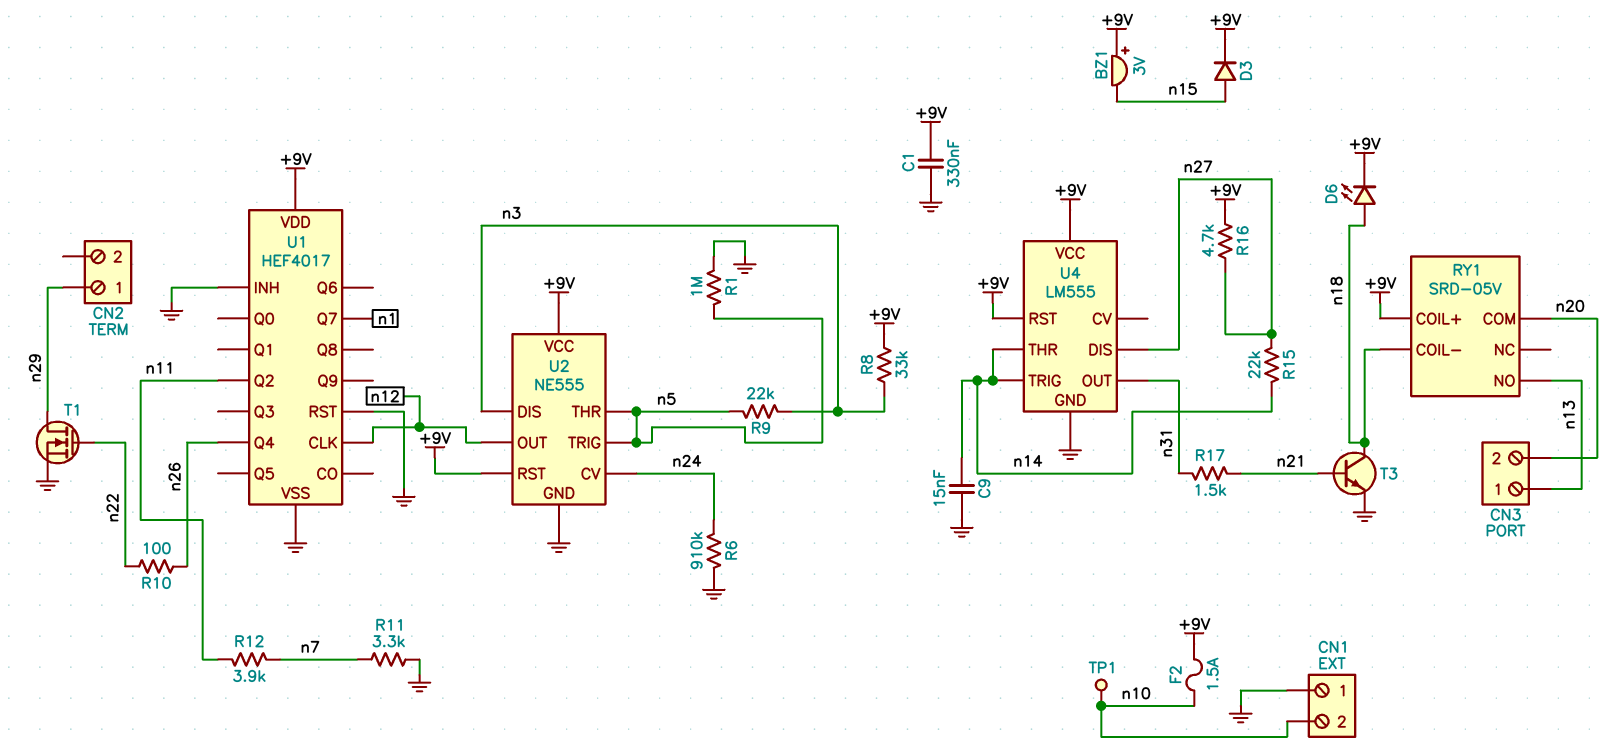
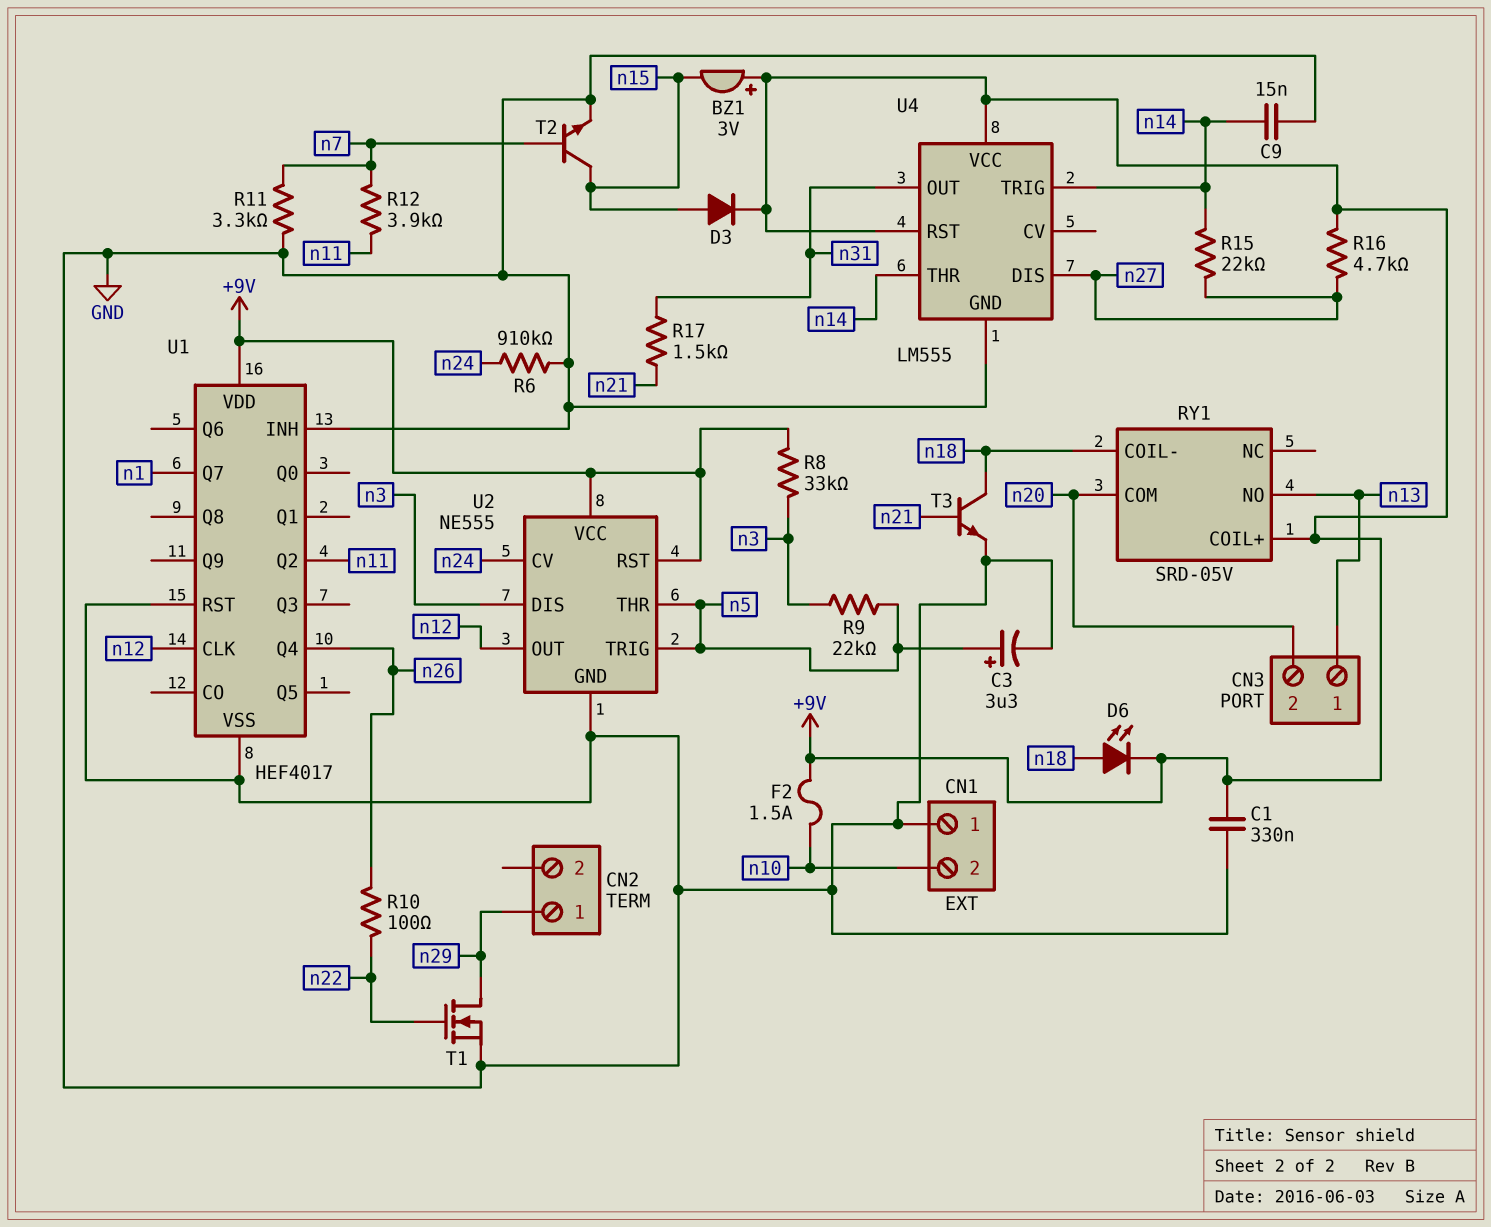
C3: none -> 3.3uF (plus n5, minus GND)
R1: 1M (GND, n5) -> none
T2: none -> NPN (B n7, C n15, E GND)
TP1: test point (n10) -> none

